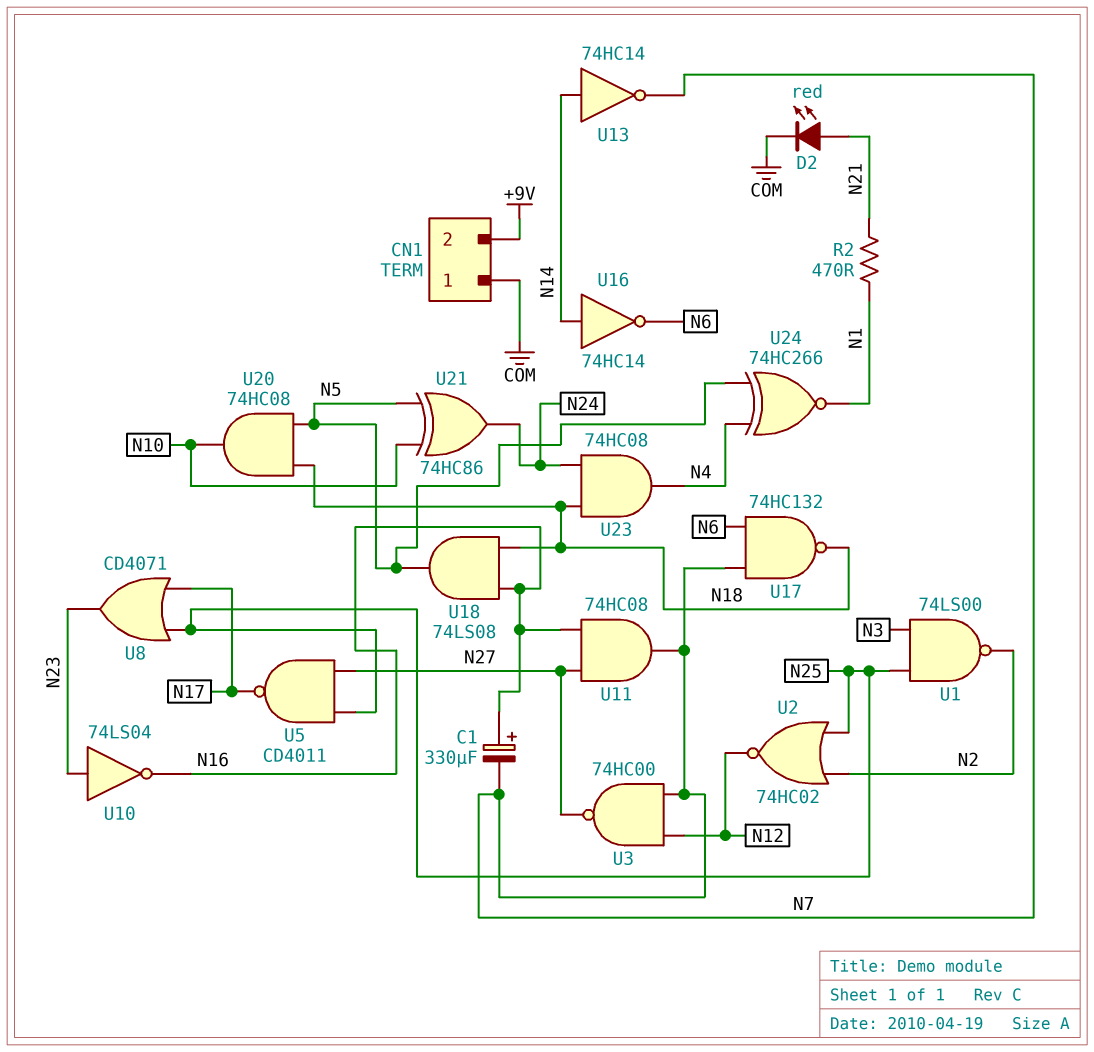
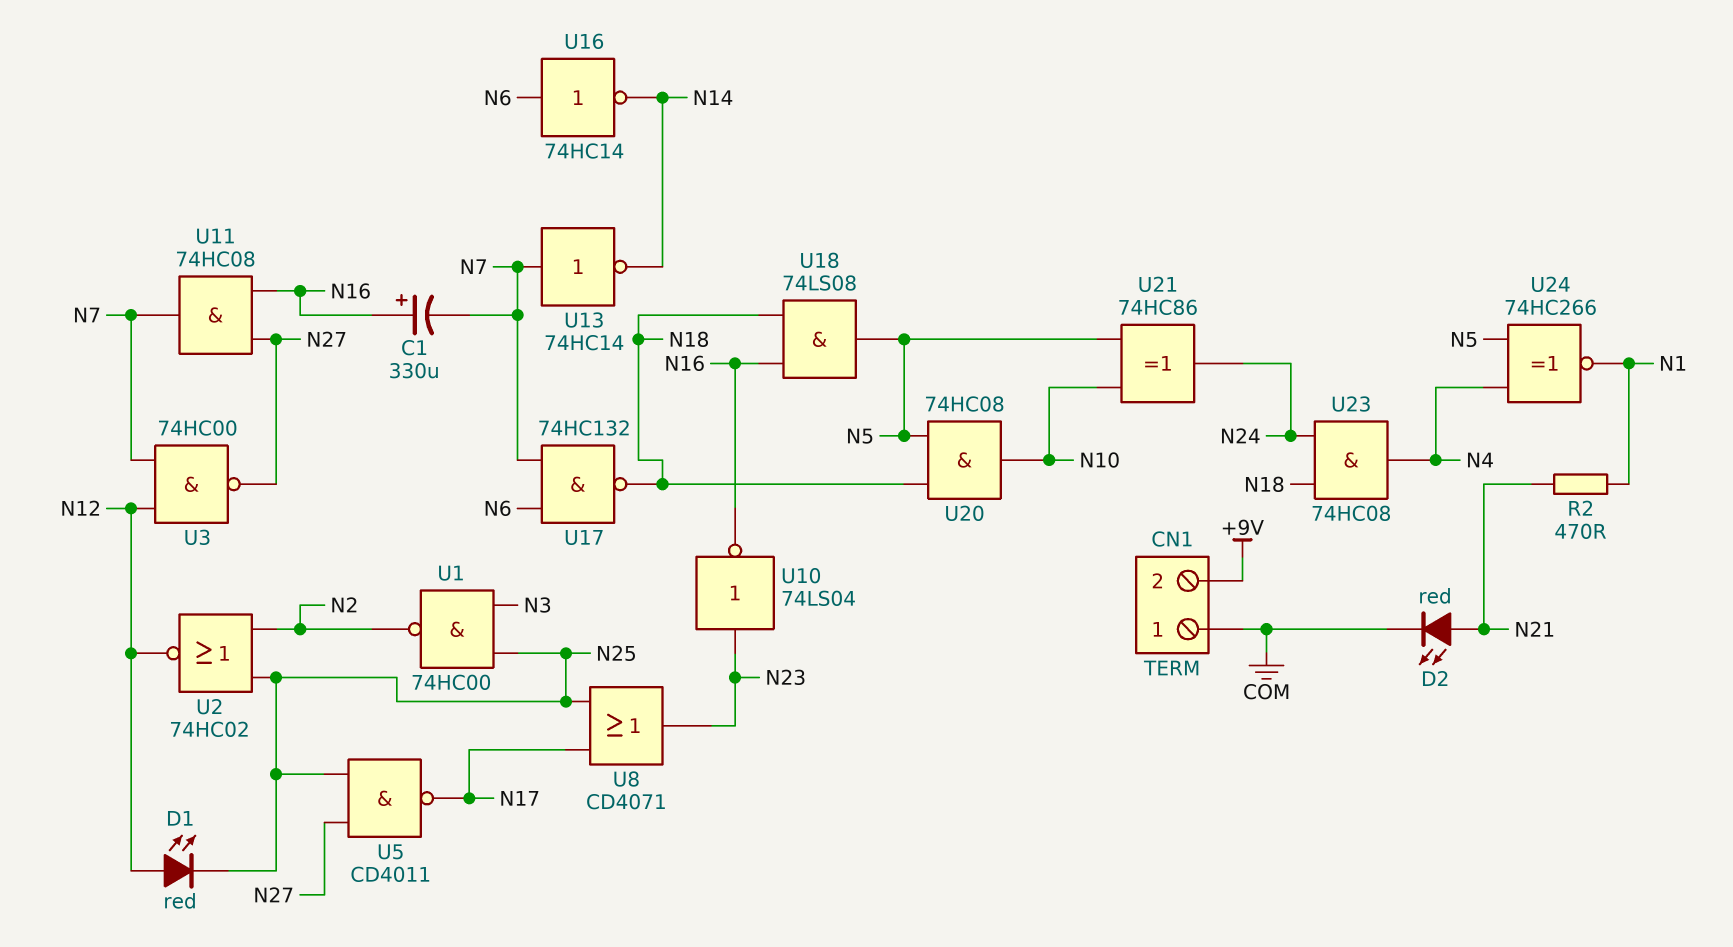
D1: none -> LED red (A N12, K N25)
U1: NAND 74LS00 (in N3, in N25, out N2) -> NAND 74HC00 (in N3, in N25, out N2)
U13: NOT 74HC14 (in N14, out N7) -> NOT 74HC14 (in N7, out N14)
U16: NOT 74HC14 (in N14, out N6) -> NOT 74HC14 (in N6, out N14)

